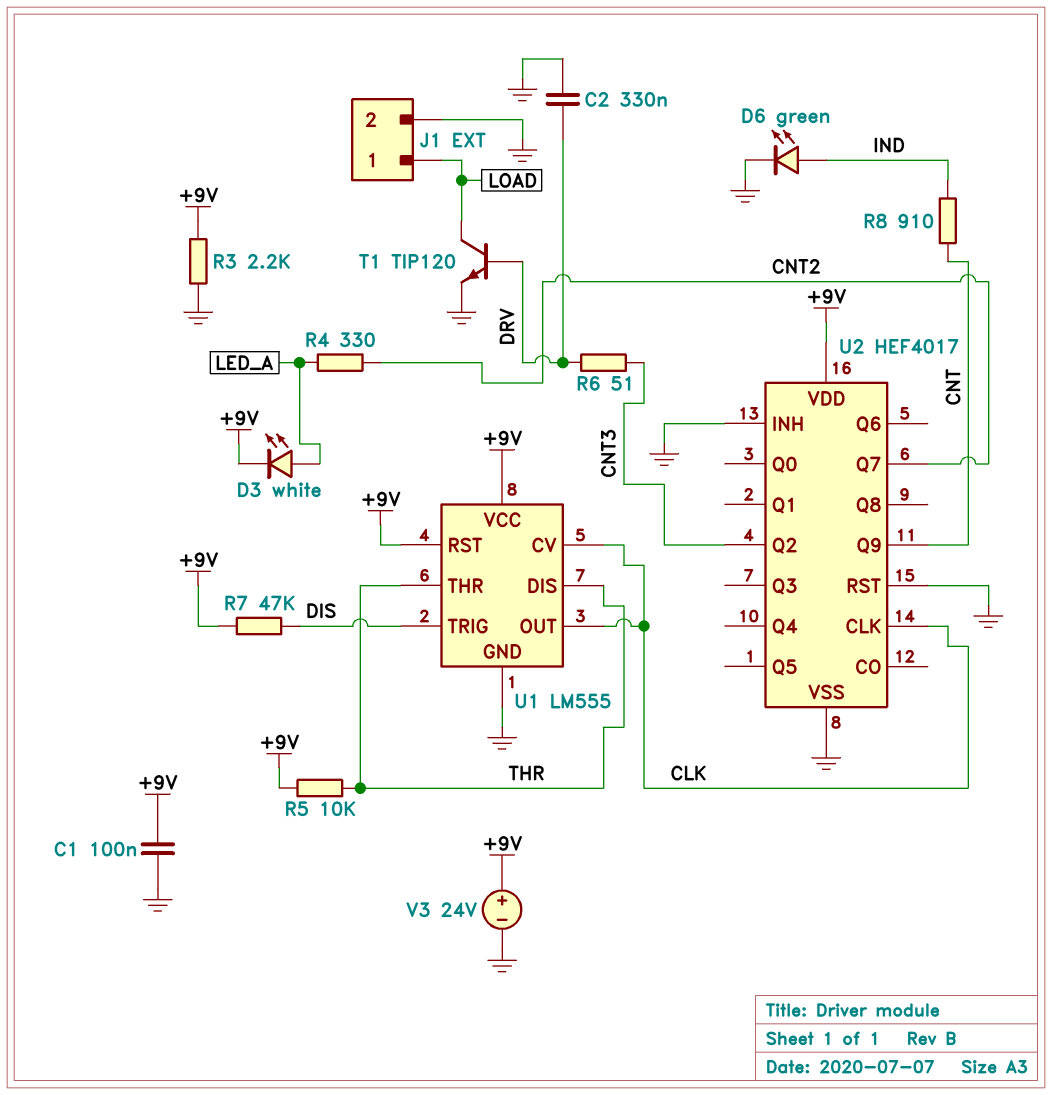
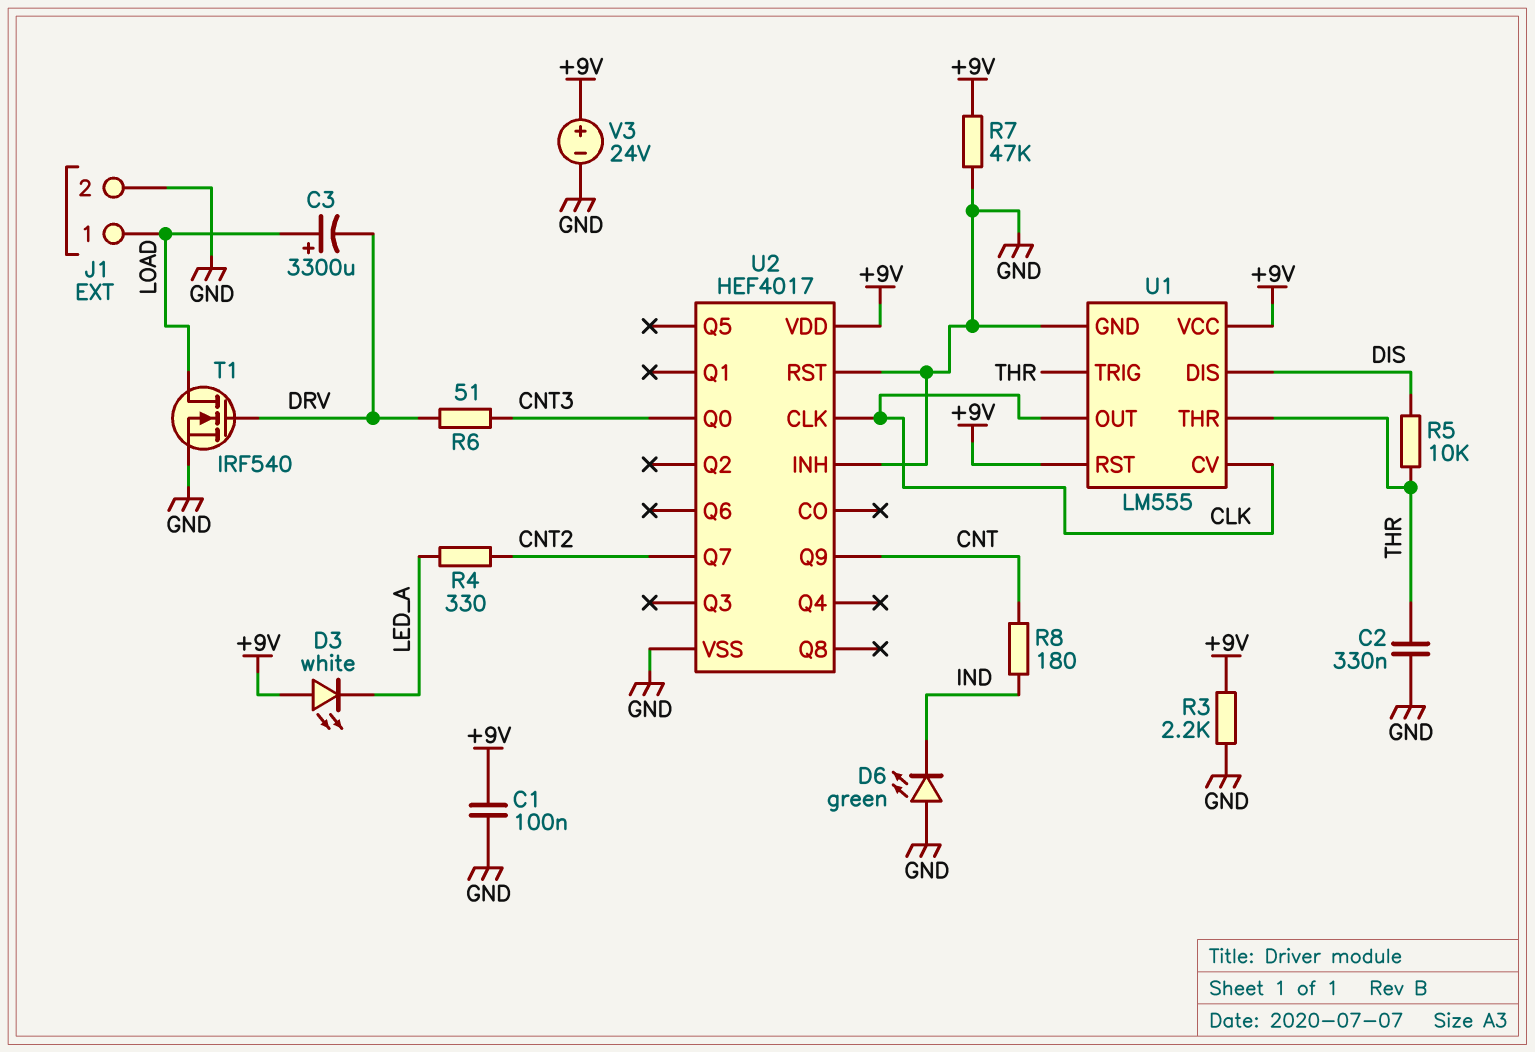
C2: 330nF (DRV, GND) -> 330nF (GND, THR)
C3: none -> 3300uF (plus LOAD, minus DRV)
D3: LED white (A LED_A, K +9V) -> LED white (A +9V, K LED_A)
D6: LED green (A IND, K GND) -> LED green (A GND, K IND)
R5: 10k (+9V, THR) -> 10k (DIS, THR)
R7: 47k (+9V, DIS) -> 47k (+9V, GND)
R8: 910 (CNT, IND) -> 180 (CNT, IND)
T1: NPN TIP120 (B DRV, C LOAD, E GND) -> NMOS IRF540 (G DRV, D LOAD, S GND)
U1 pin DIS: THR -> DIS
U1 pin TRIG: DIS -> THR
U2 pin Q0: none -> CNT3
U2 pin Q2: CNT3 -> none

